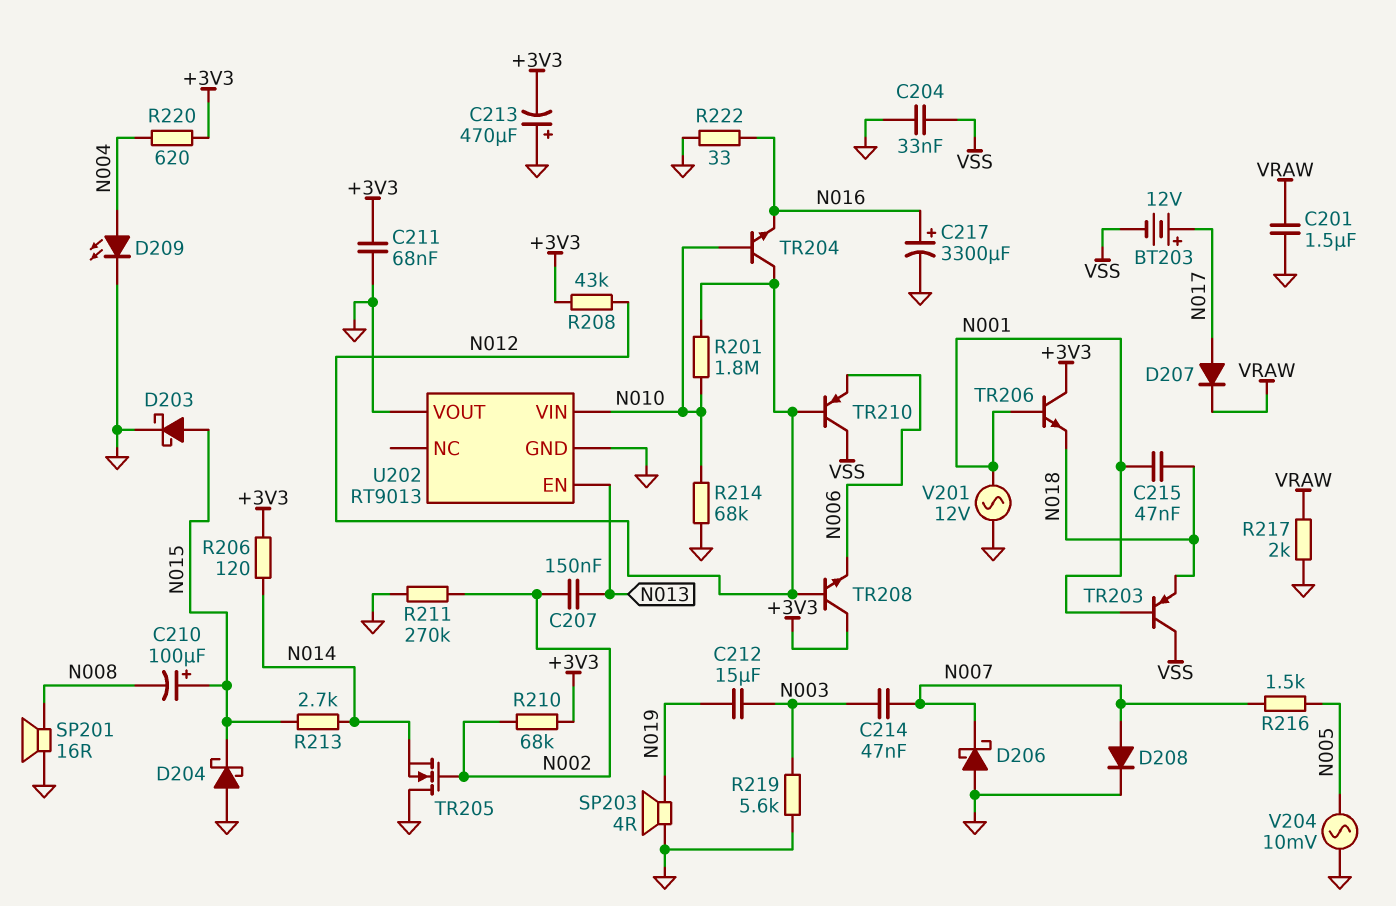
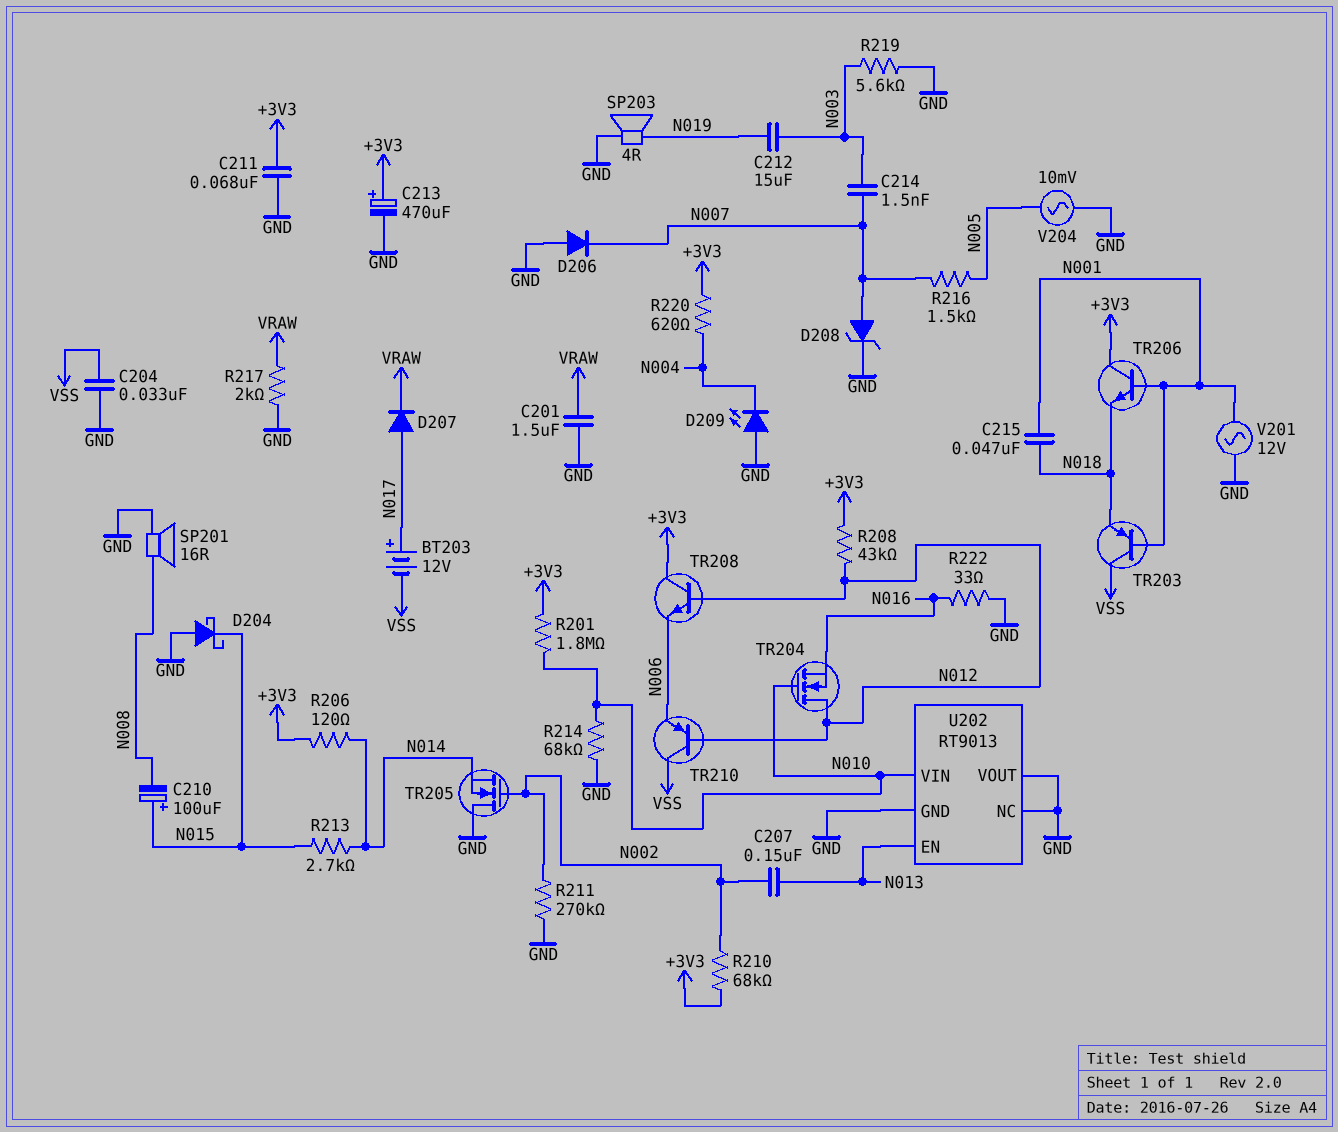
C213: 470uF (plus GND, minus +3V3) -> 470uF (plus +3V3, minus GND)
C214: 47nF (N003, N007) -> 1.5nF (N003, N007)
C217: 3300uF (plus N016, minus GND) -> none
D203: schottky (A N015, K GND) -> none
D206: schottky (A GND, K N007) -> diode (A GND, K N007)
D208: diode (A N007, K GND) -> zener (A N007, K GND)
D209: LED (A N004, K GND) -> LED (A GND, K N004)
R201: 1.8M (N010, N012) -> 1.8M (+3V3, N010)
TR204: NPN (B N010, C N012, E N016) -> NMOS (G N010, D N012, S N016)
U202 pin NC: none -> GND

